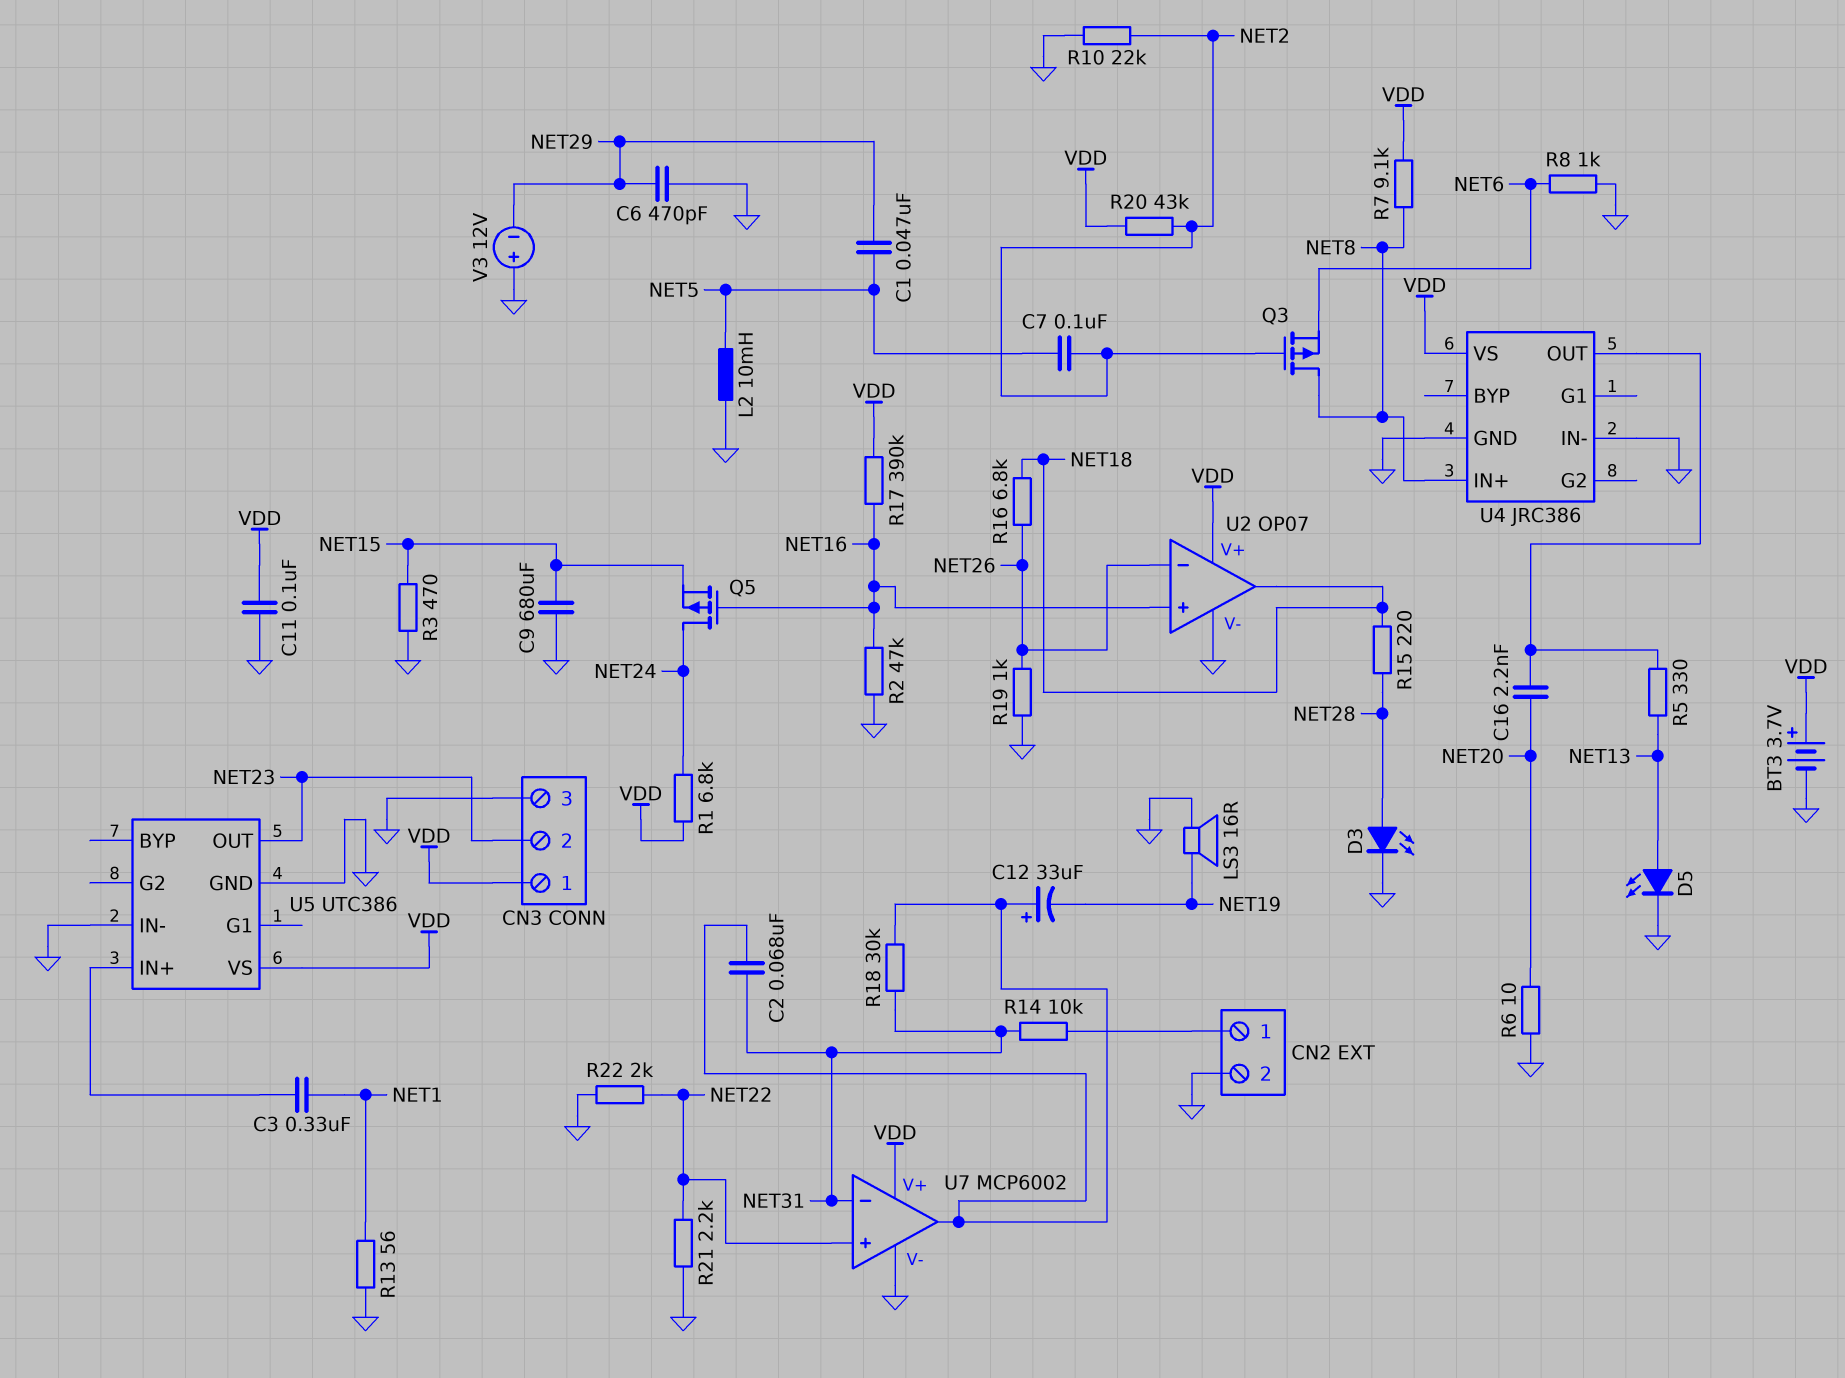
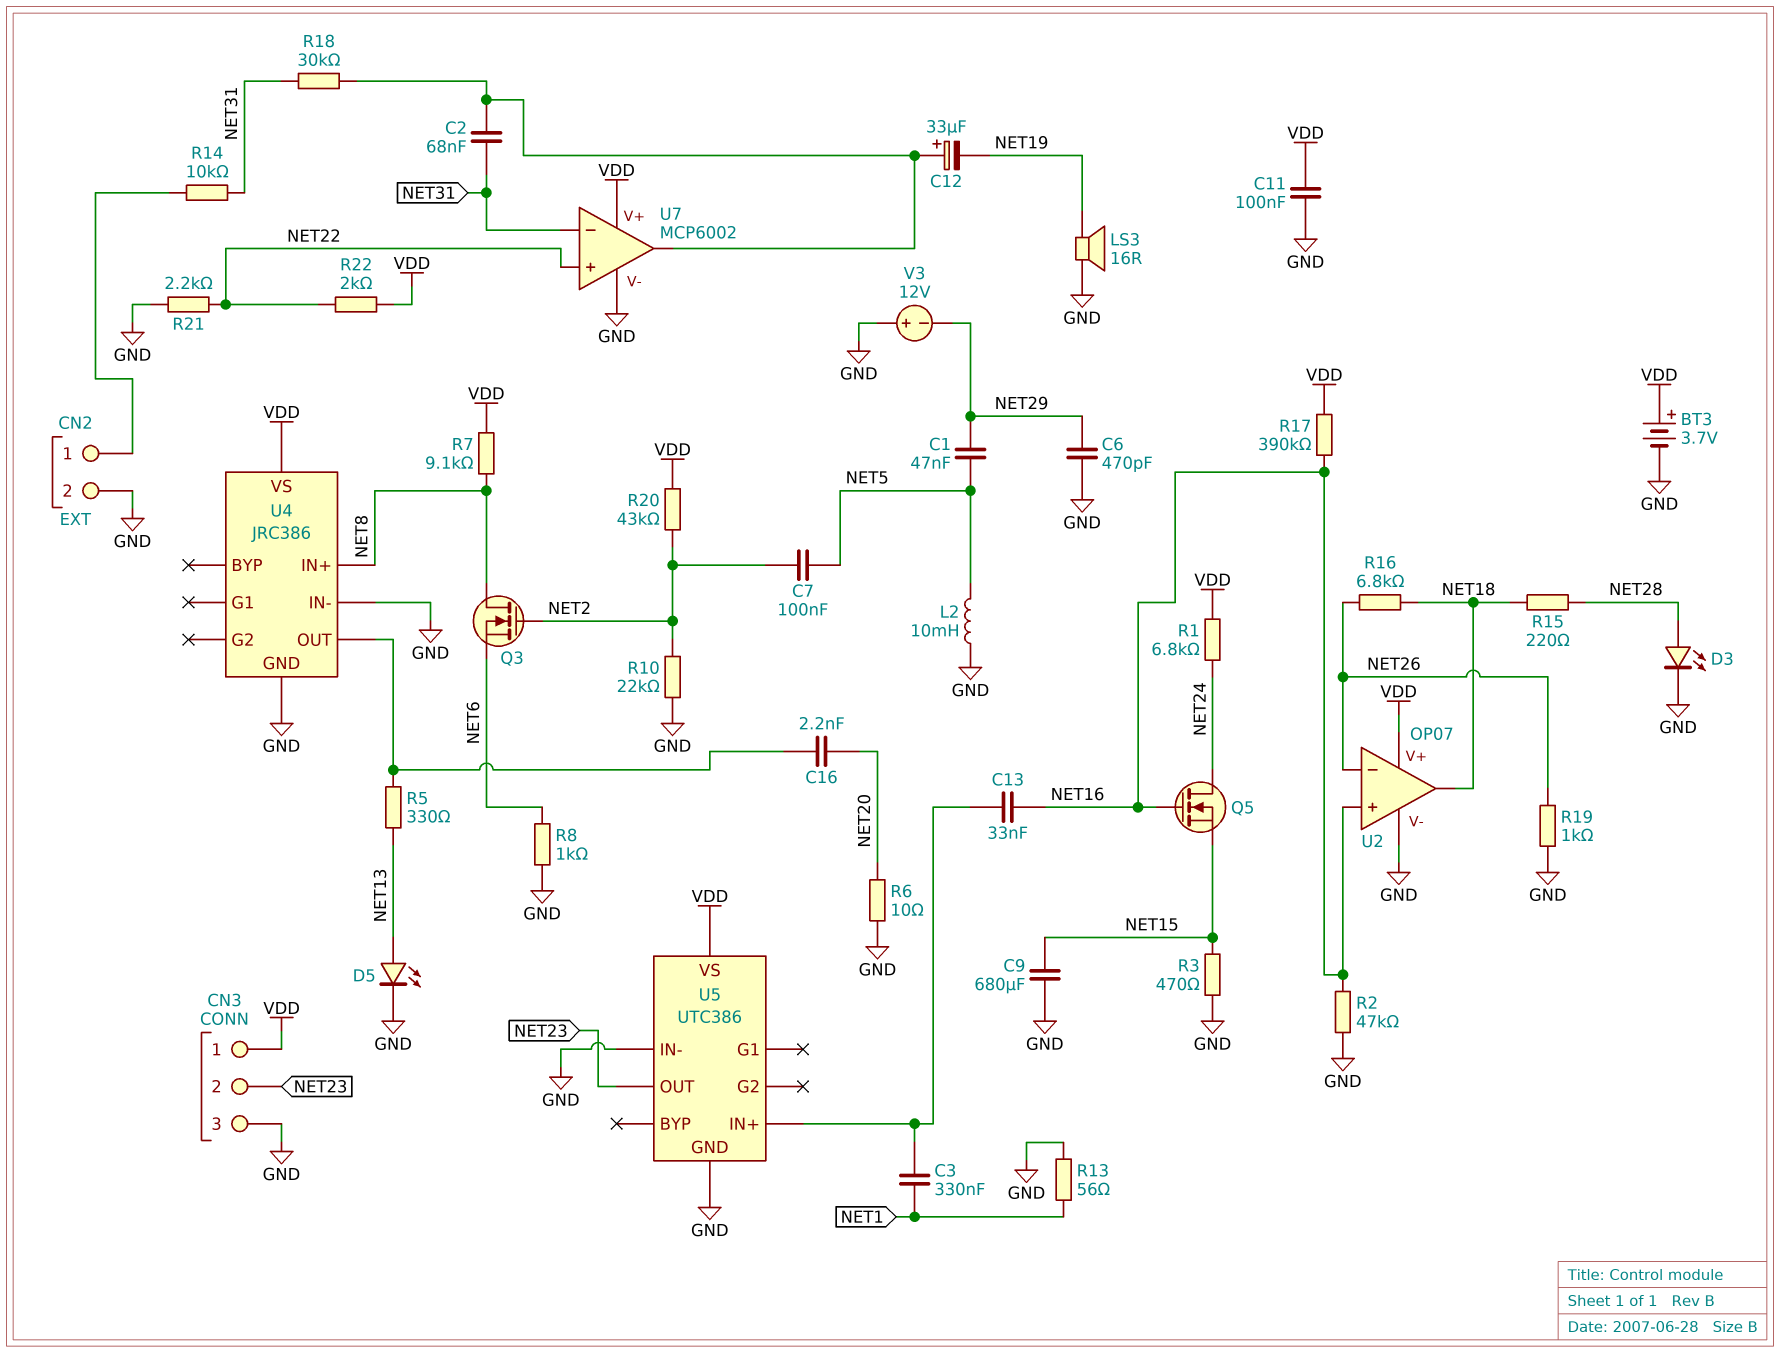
C13: none -> 33nF (NET16, U5/IN+)
Q3: PMOS (G NET2, D NET8, S NET6) -> NMOS (G NET2, D NET8, S NET6)
Q5: PMOS (G NET16, D NET24, S NET15) -> NMOS (G NET16, D NET24, S NET15)
R22: 2k (GND, NET22) -> 2k (NET22, VDD)

